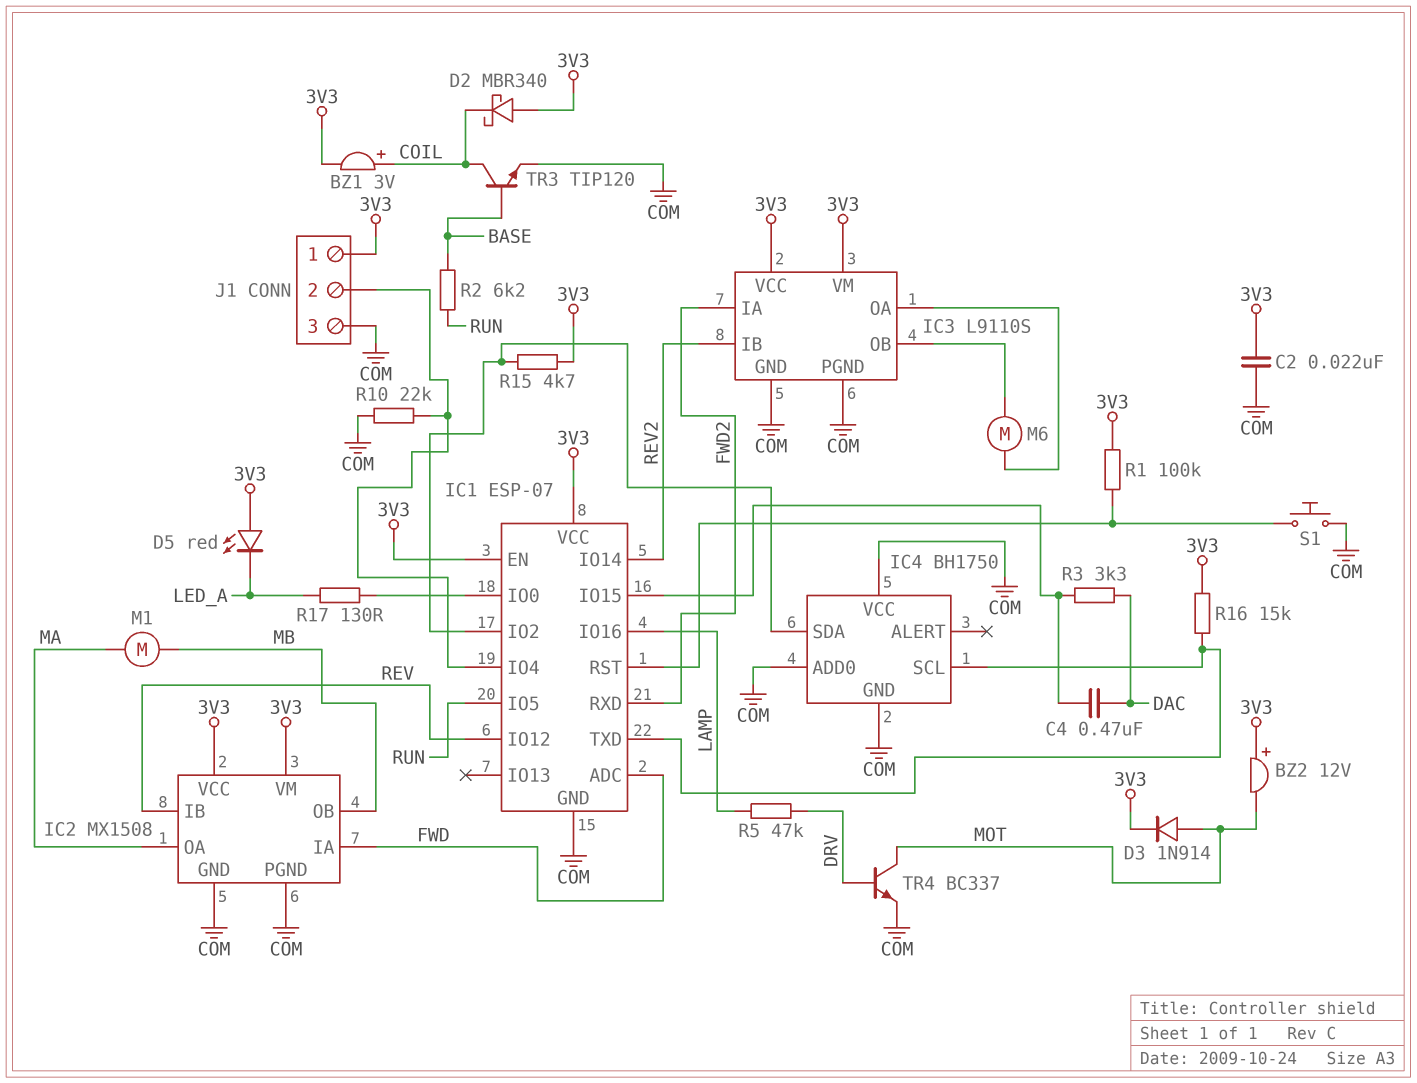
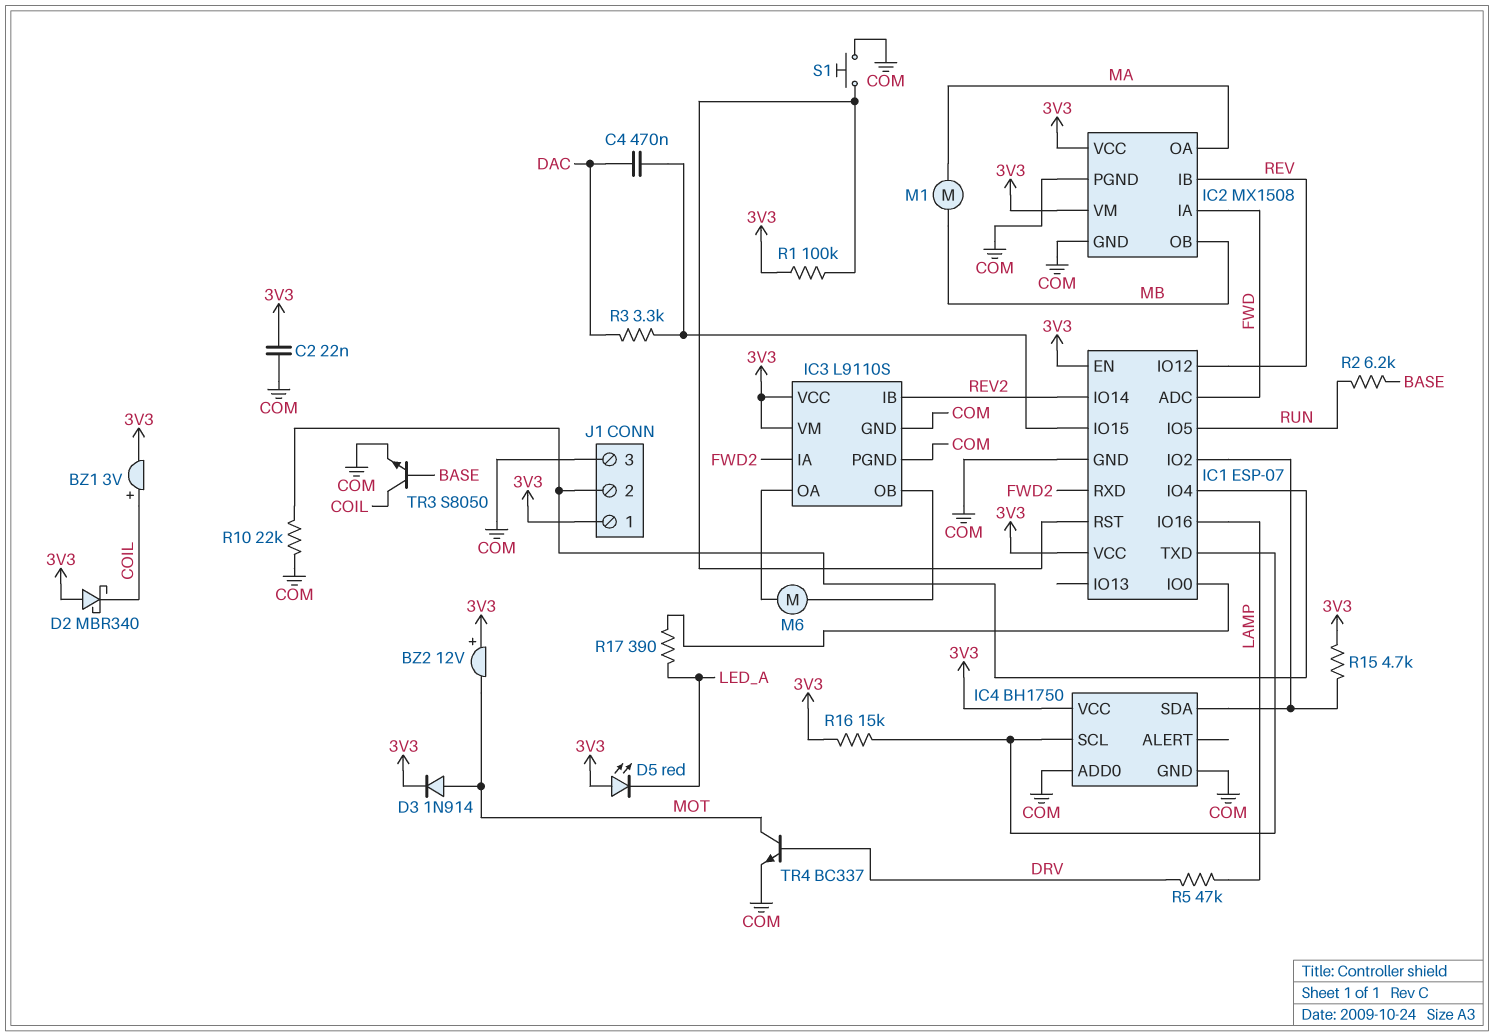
IC4 pin VCC: COM -> 3V3
R17: 130 (IC1/IO0, LED_A) -> 390 (IC1/IO0, LED_A)
TR3: NPN TIP120 (B BASE, C COIL, E COM) -> NPN S8050 (B BASE, C COIL, E COM)

